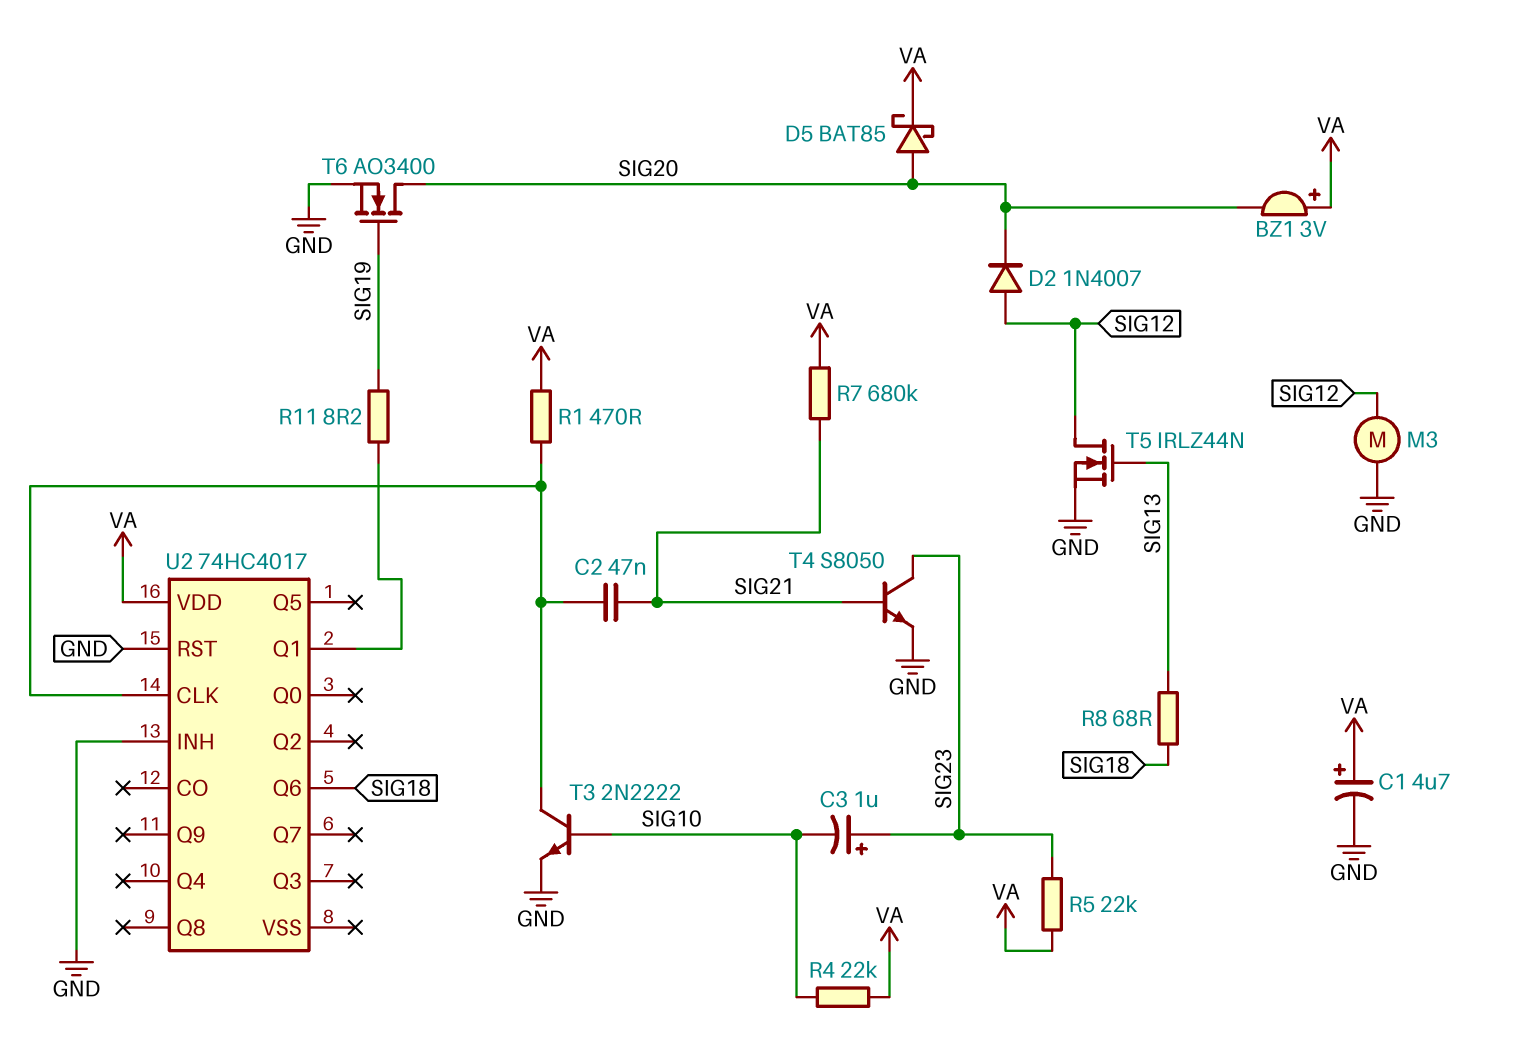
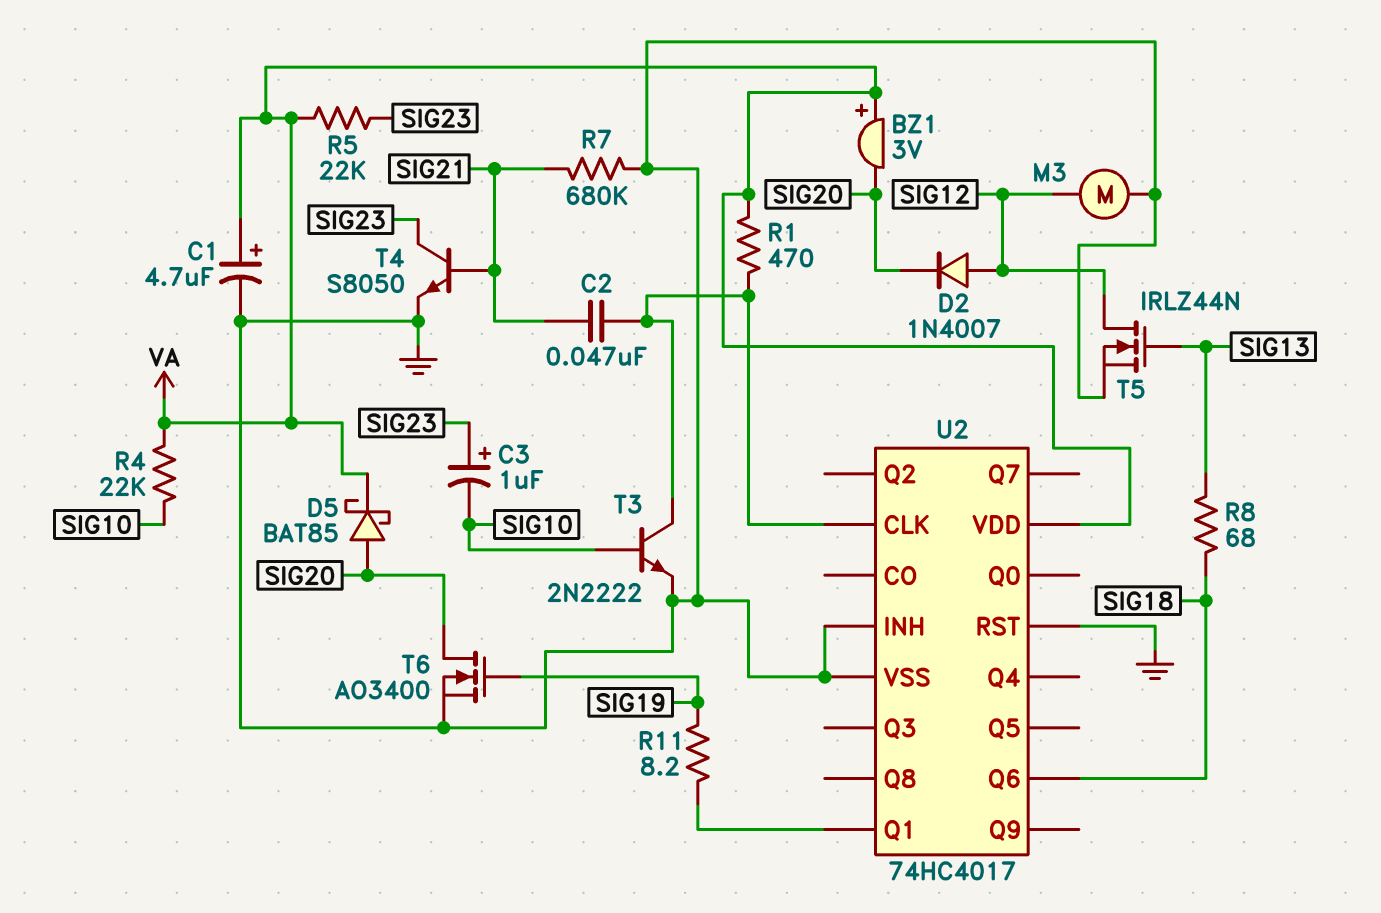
R7: 680k (SIG21, VA) -> 680k (GND, SIG21)
U2 pin VSS: none -> GND

